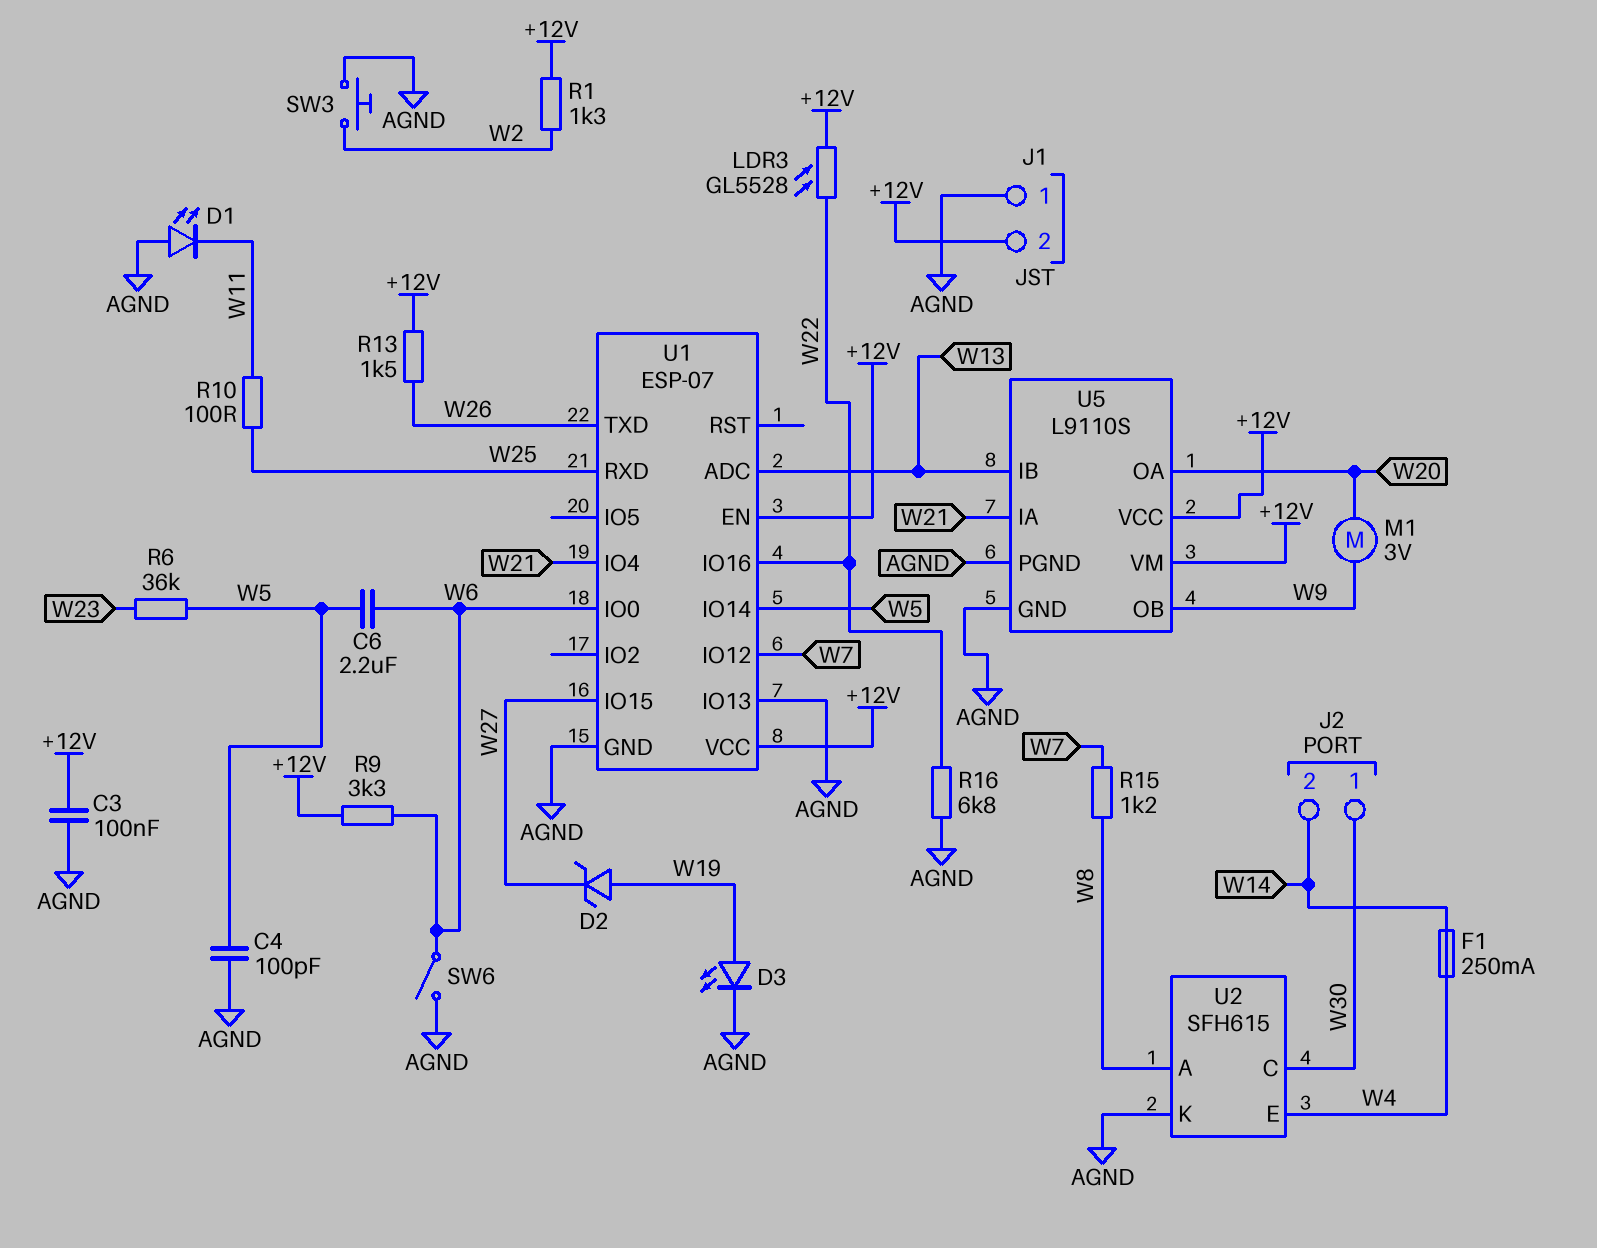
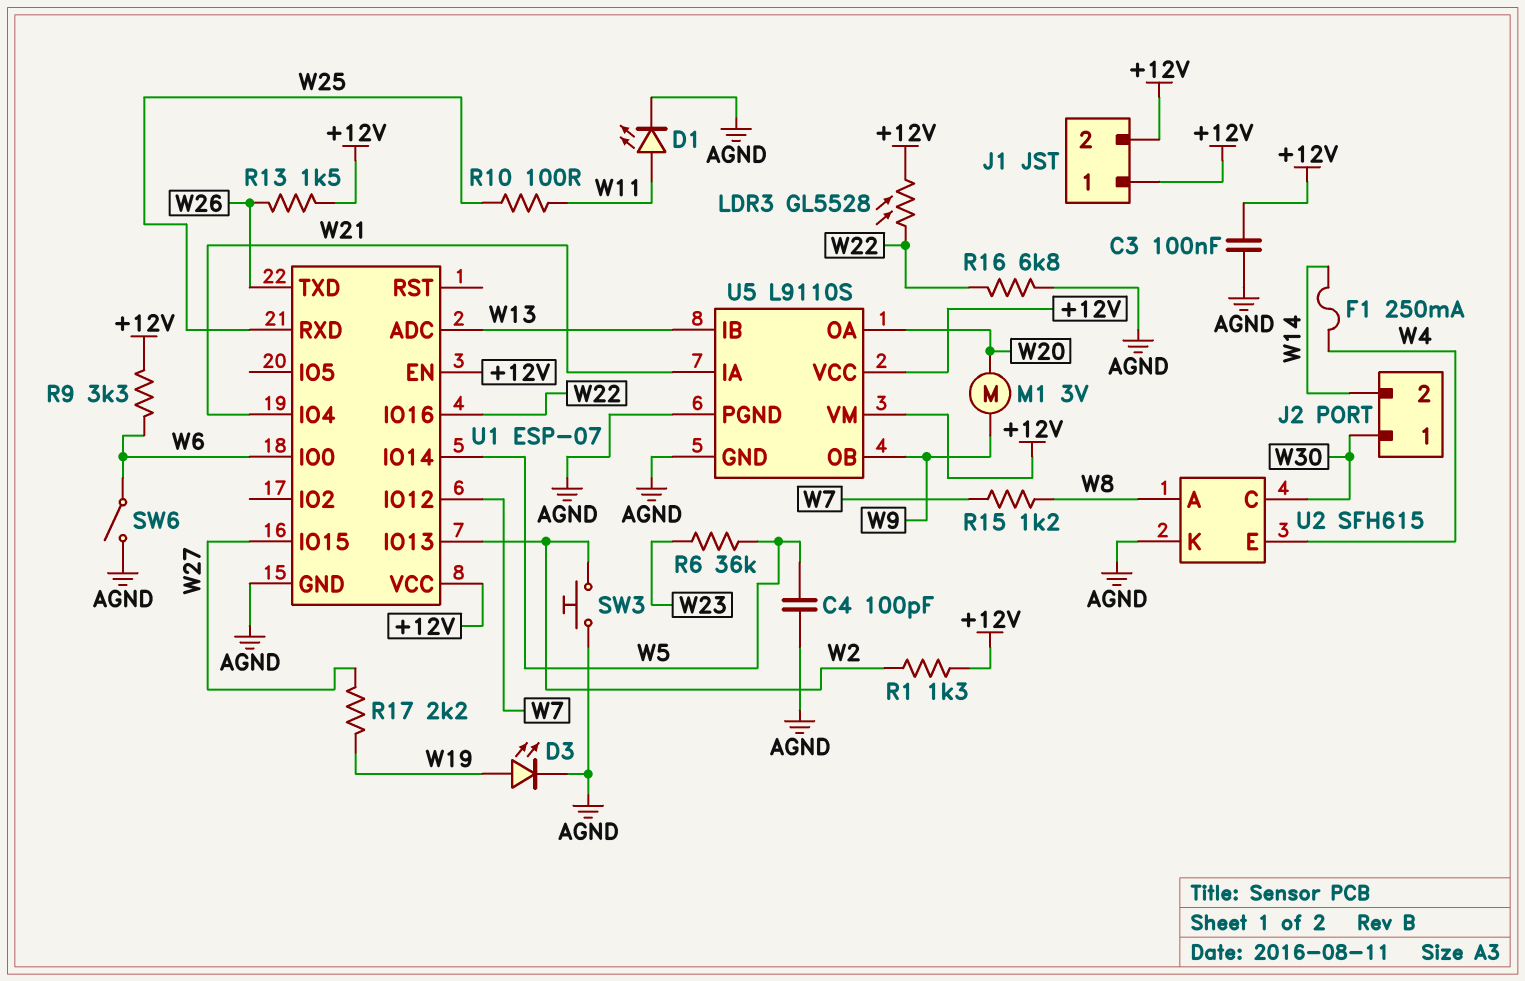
C6: 2.2uF (W5, W6) -> none
D1: LED (A AGND, K W11) -> LED (A W11, K AGND)
D2: zener (A W19, K W27) -> none
J1 pin 1: AGND -> +12V
R17: none -> 2.2k (W19, W27)
U1 pin IO13: AGND -> W2

